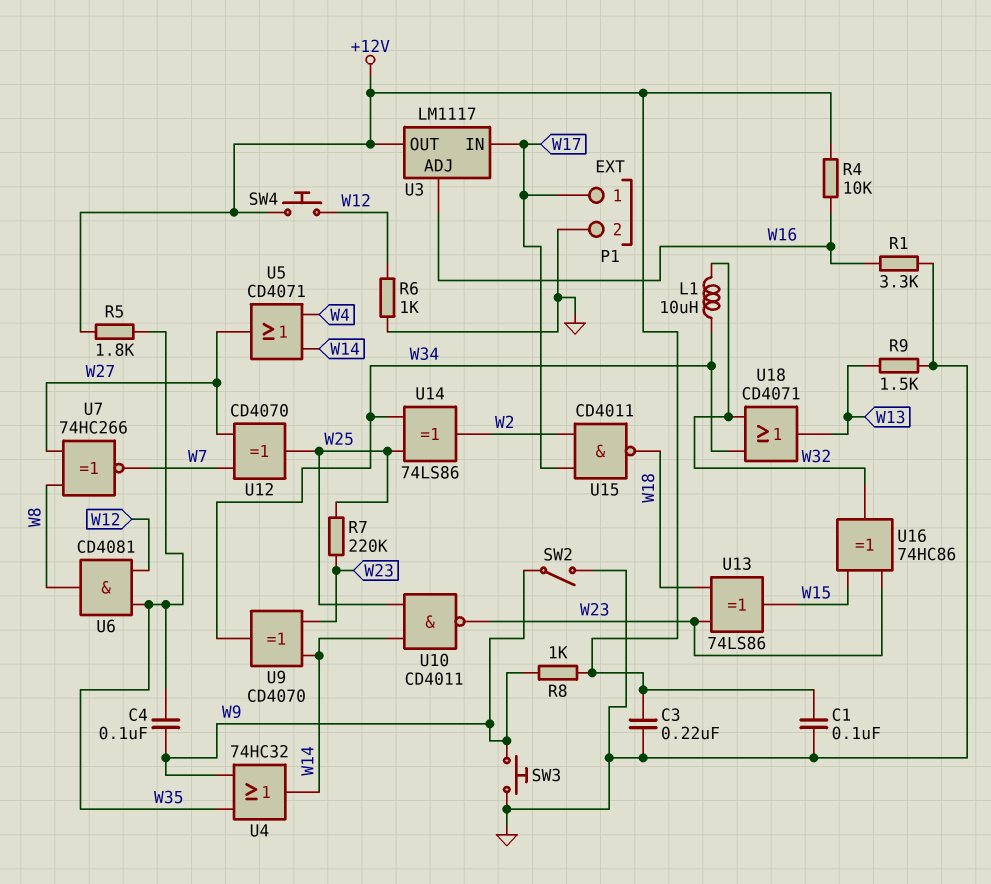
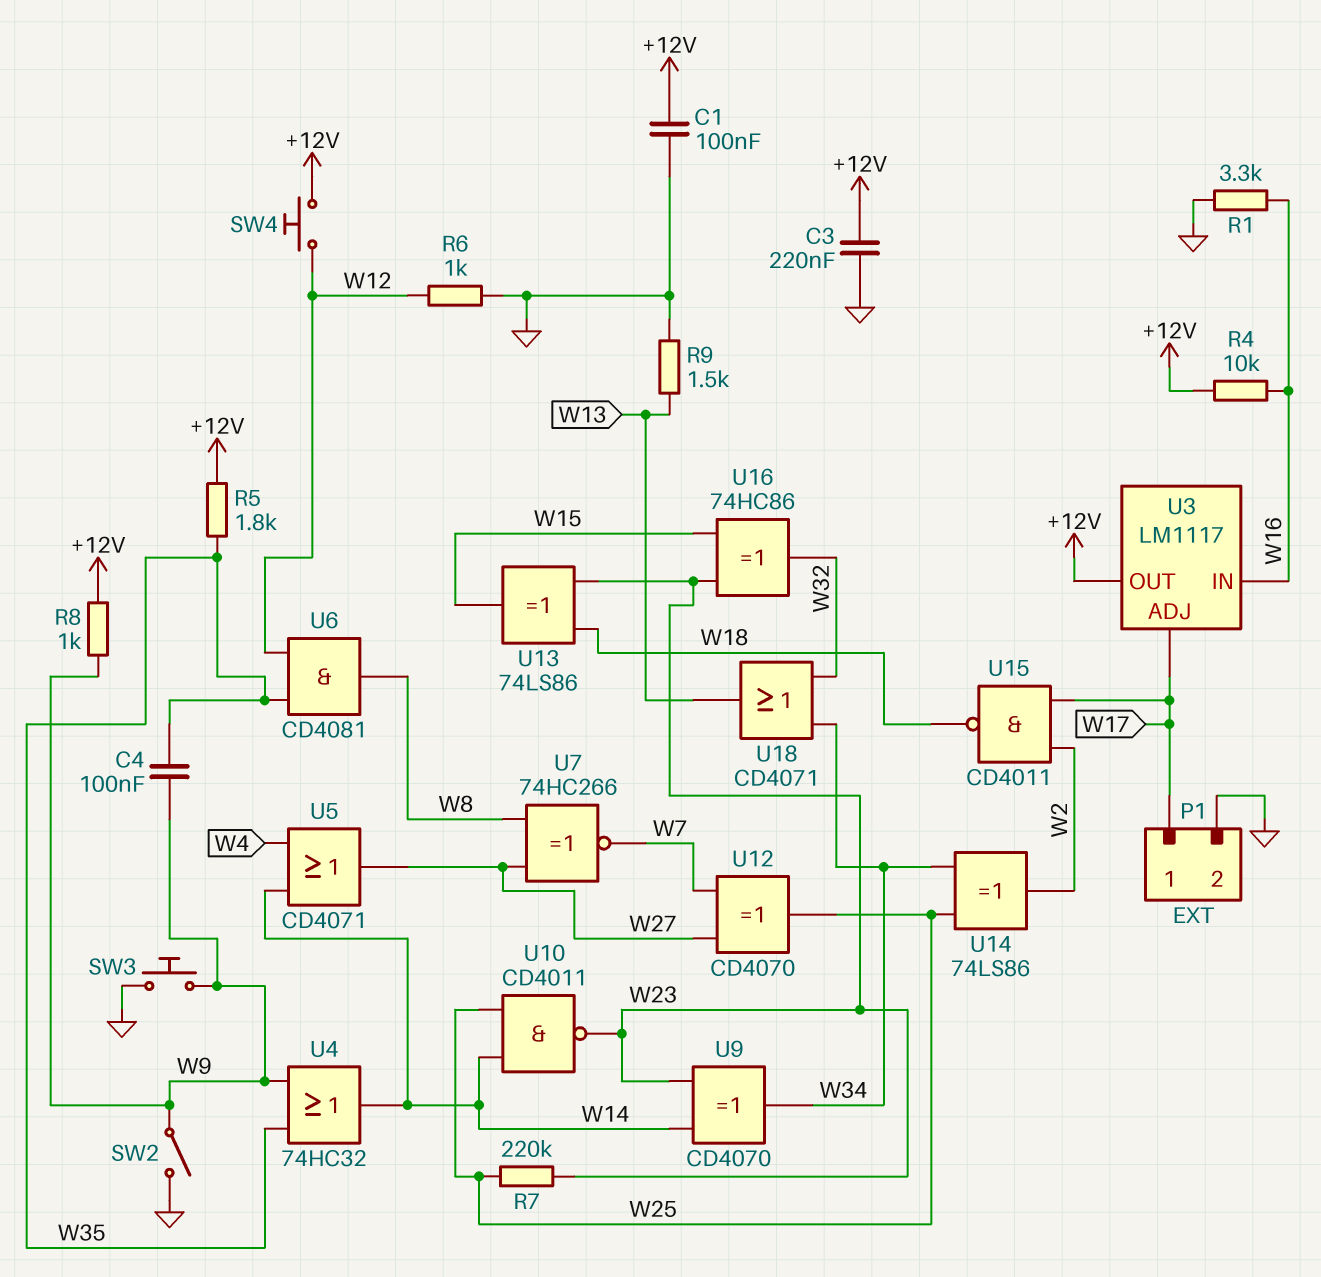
L1: 10uH (W32, W34) -> none
U3 pin ADJ: W16 -> W17
U3 pin IN: W17 -> W16

